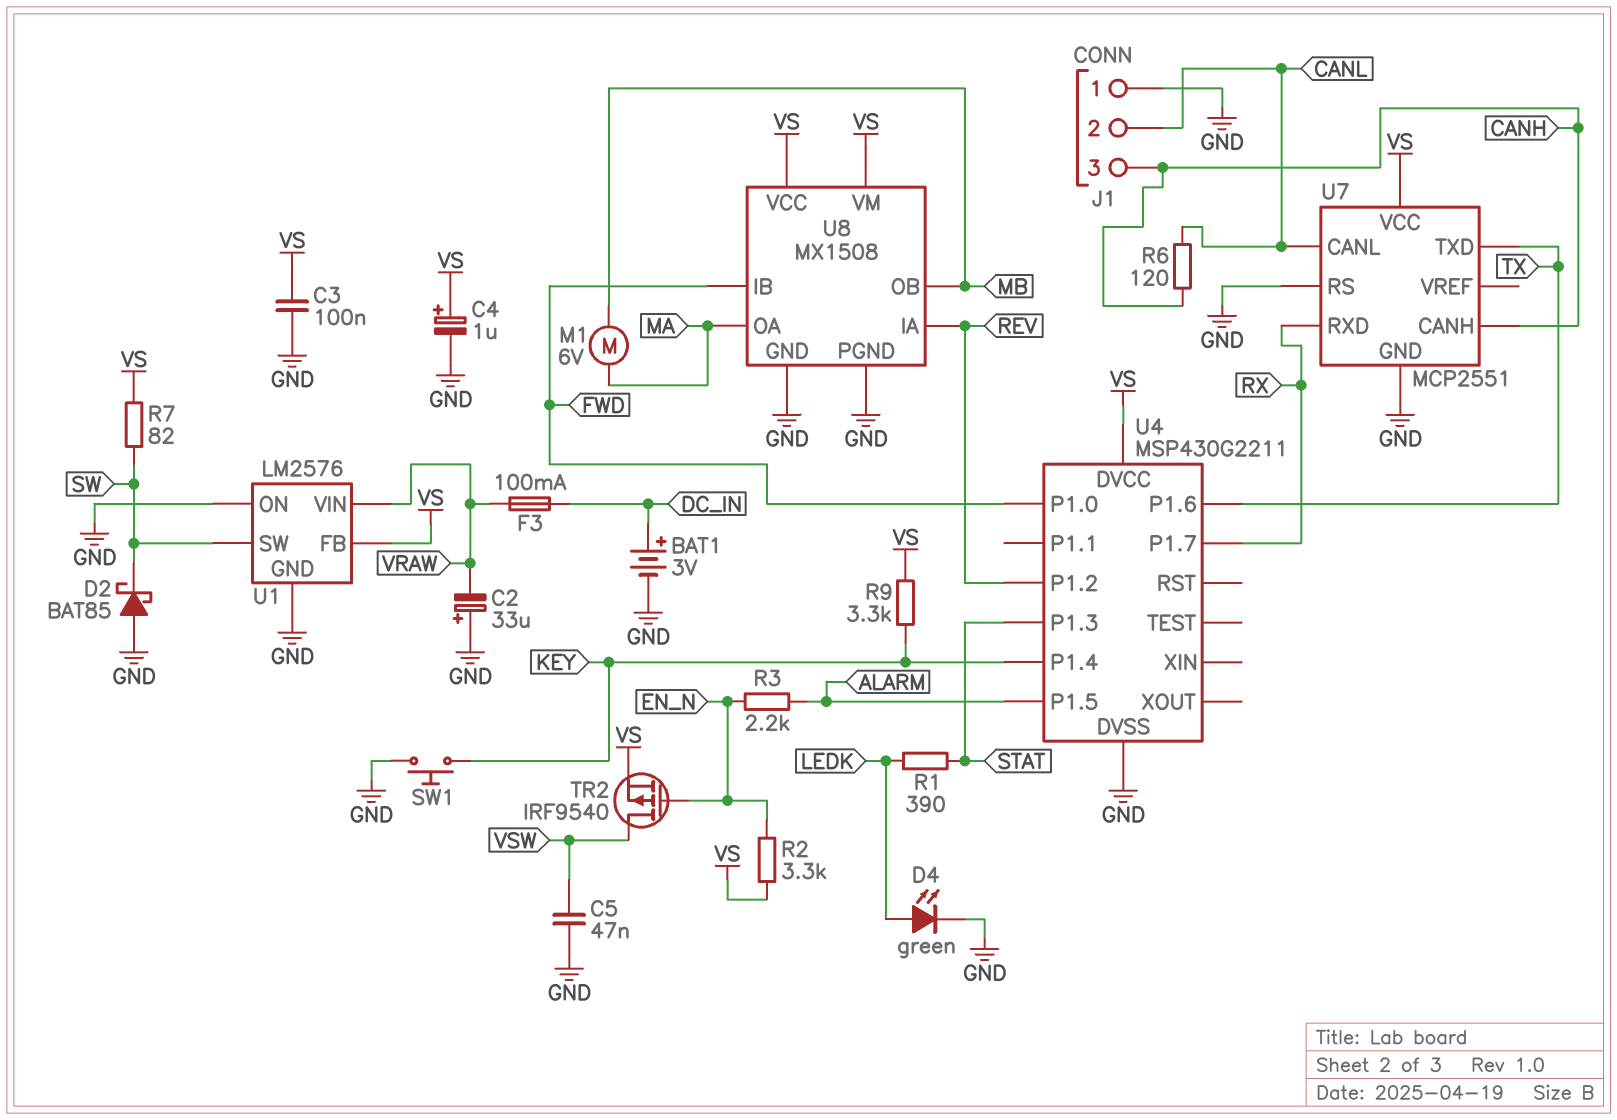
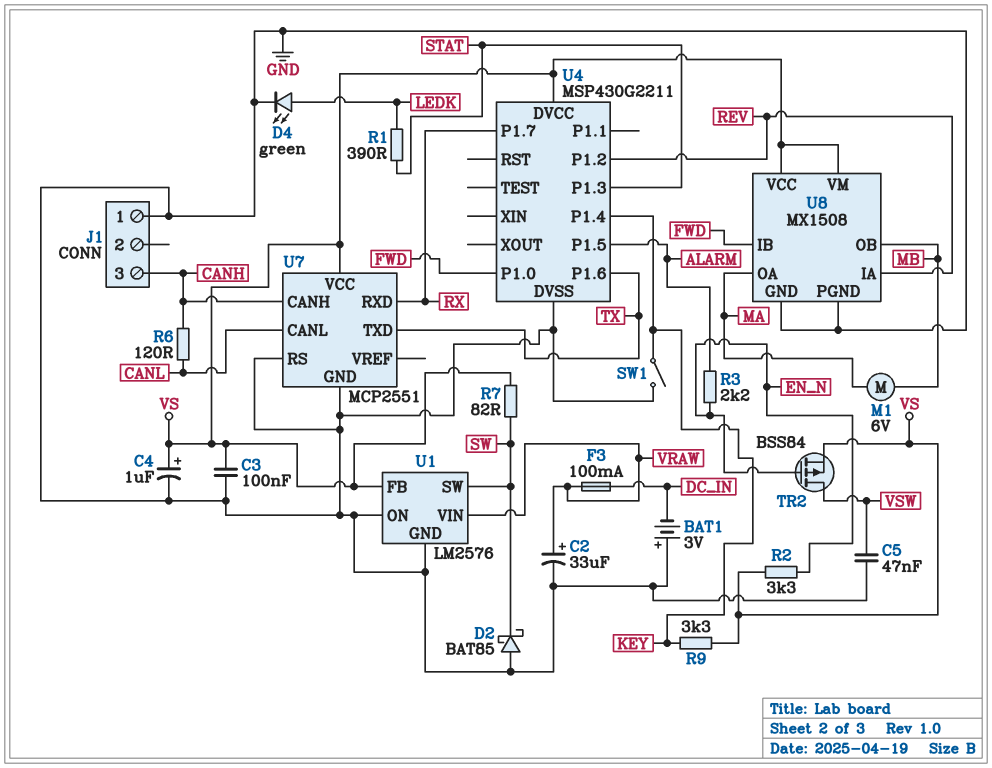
BAT1: 3V (plus DC_IN, minus GND) -> 3V (plus GND, minus DC_IN)
C2: 33uF (plus GND, minus VRAW) -> 33uF (plus VRAW, minus GND)
J1 pin 2: CANL -> none
SW1: button (GND, KEY) -> switch (GND, KEY)
TR2: PMOS IRF9540 (G EN_N, D VSW, S VS) -> PMOS BSS84 (G EN_N, D VSW, S VS)

